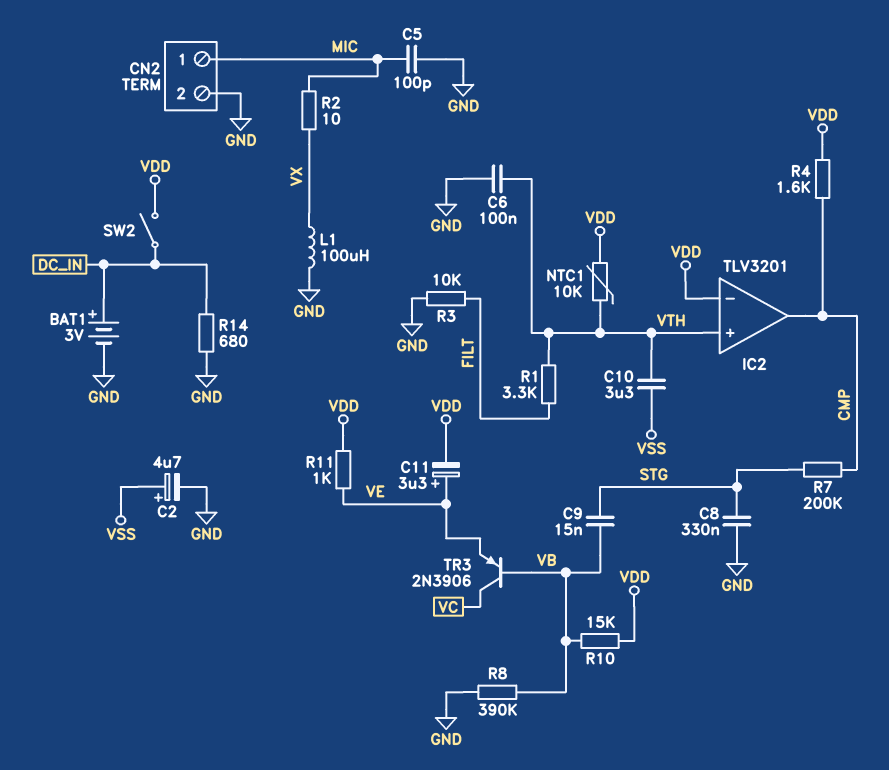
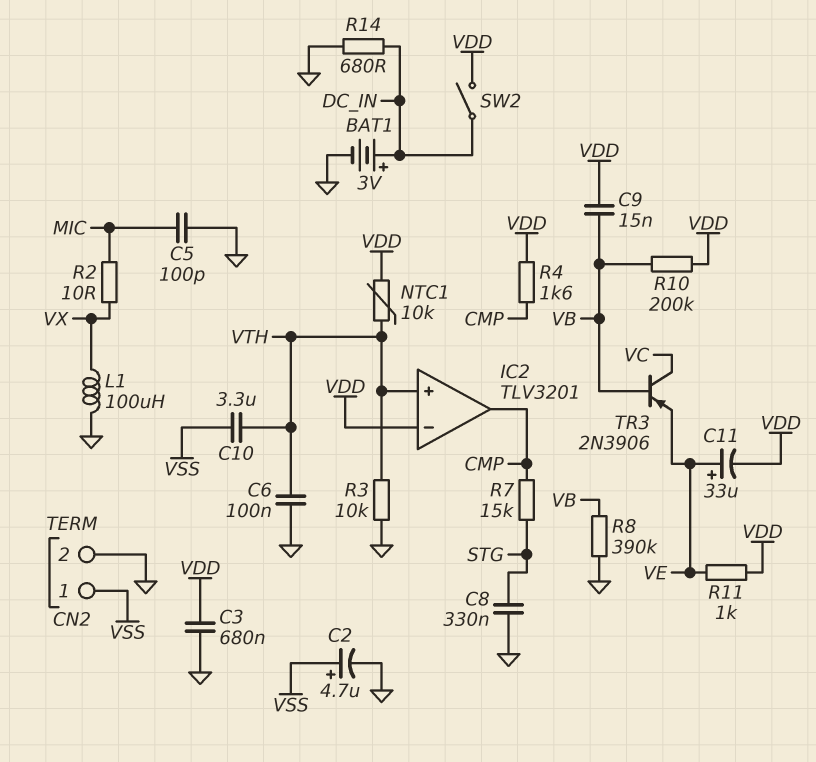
C3: none -> 680nF (GND, VDD)
C9: 15nF (STG, VB) -> 15nF (VB, VDD)
C11: 3.3uF (plus VE, minus VDD) -> 33uF (plus VE, minus VDD)
CN2 pin 1: MIC -> VSS
R1: 3.3k (FILT, VTH) -> none
R3: 10k (FILT, GND) -> 10k (GND, VTH)
R7: 200k (CMP, STG) -> 15k (CMP, STG)
R10: 15k (VB, VDD) -> 200k (VB, VDD)

